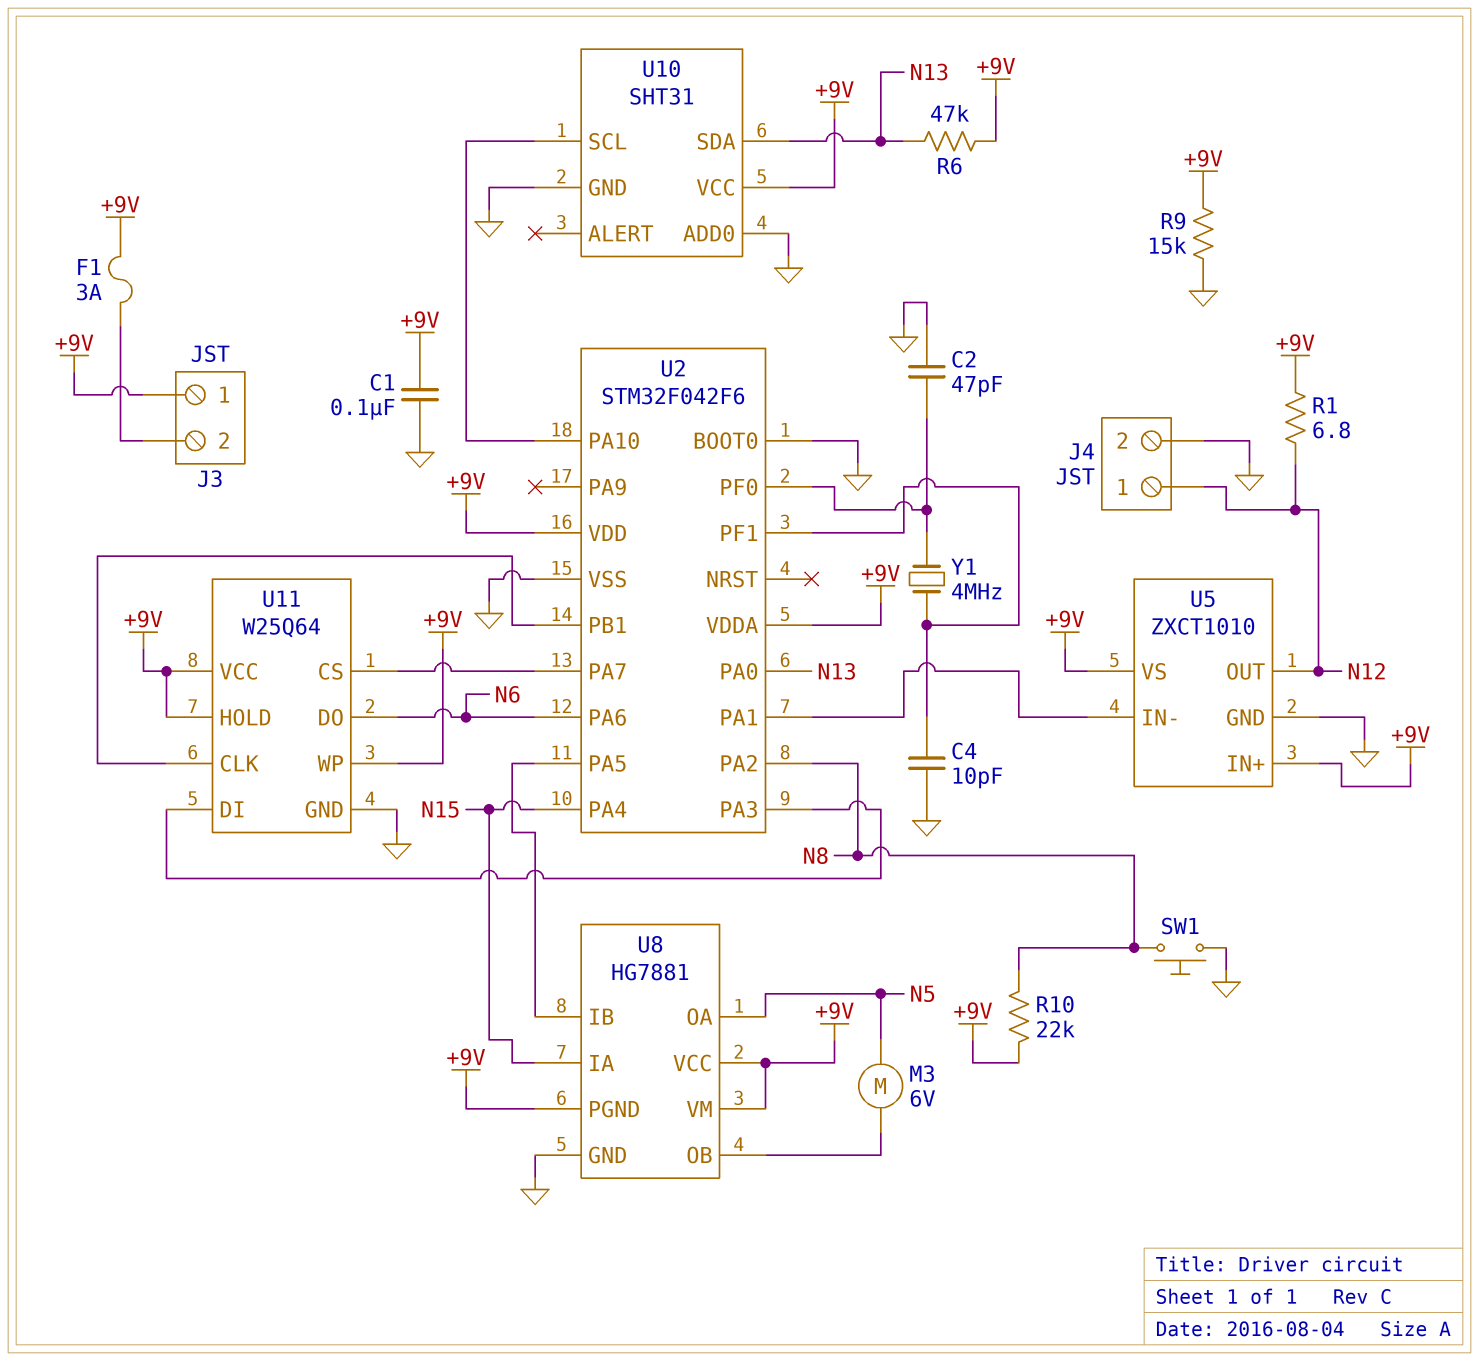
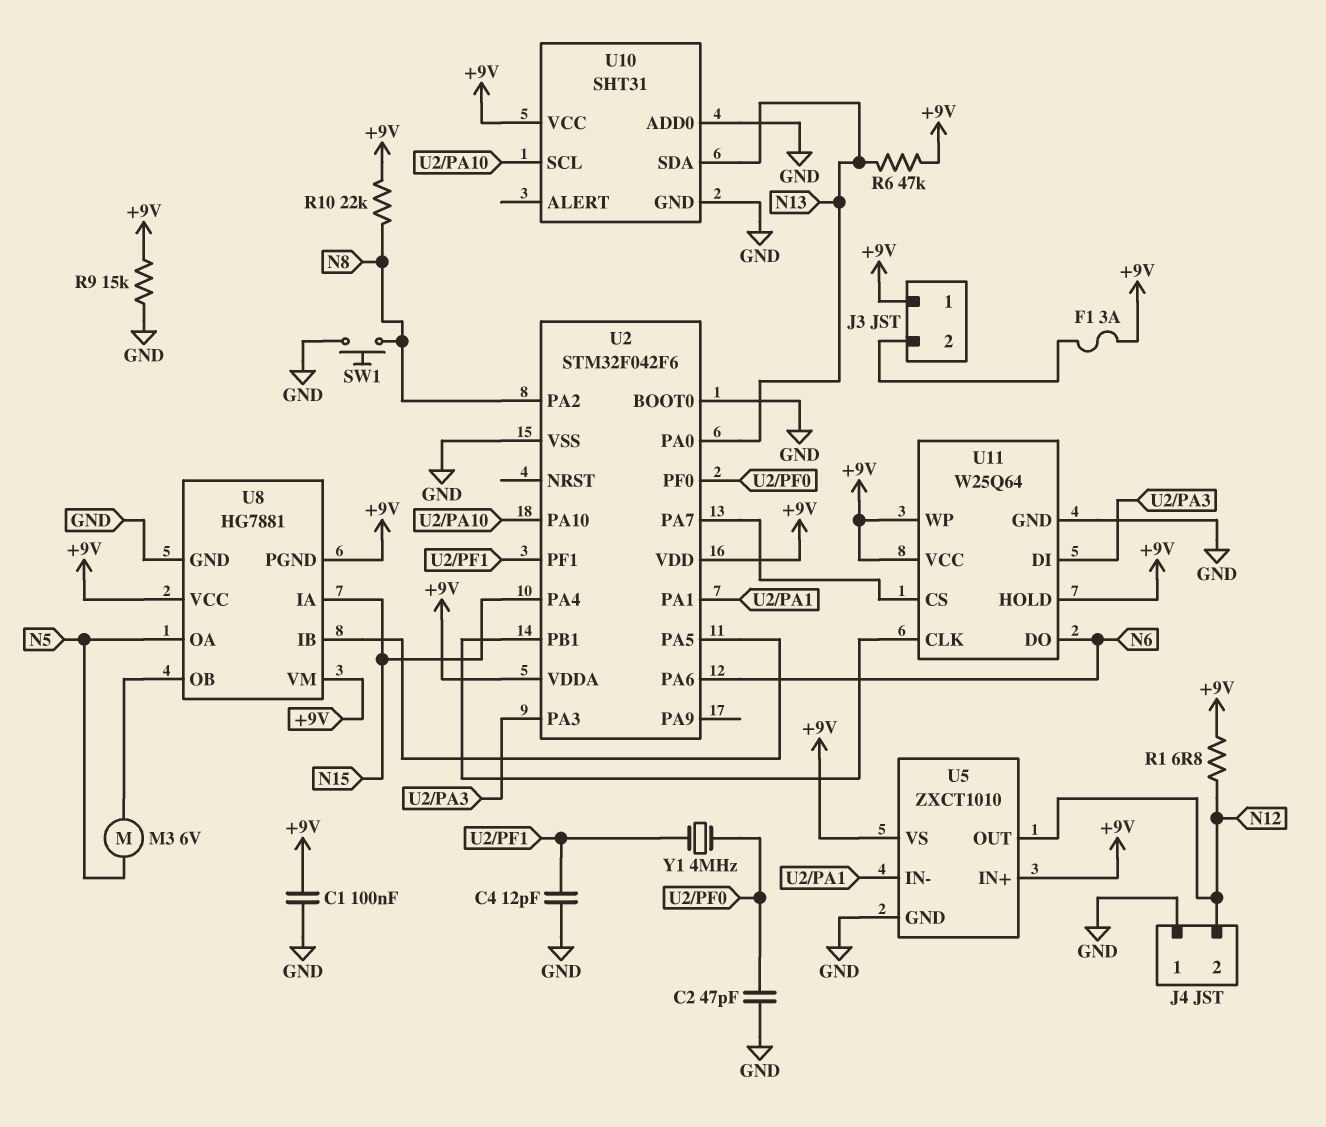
C4: 10pF (GND, U2/PF1) -> 12pF (GND, U2/PF1)
J4 pin 1: N12 -> GND
J4 pin 2: GND -> N12

